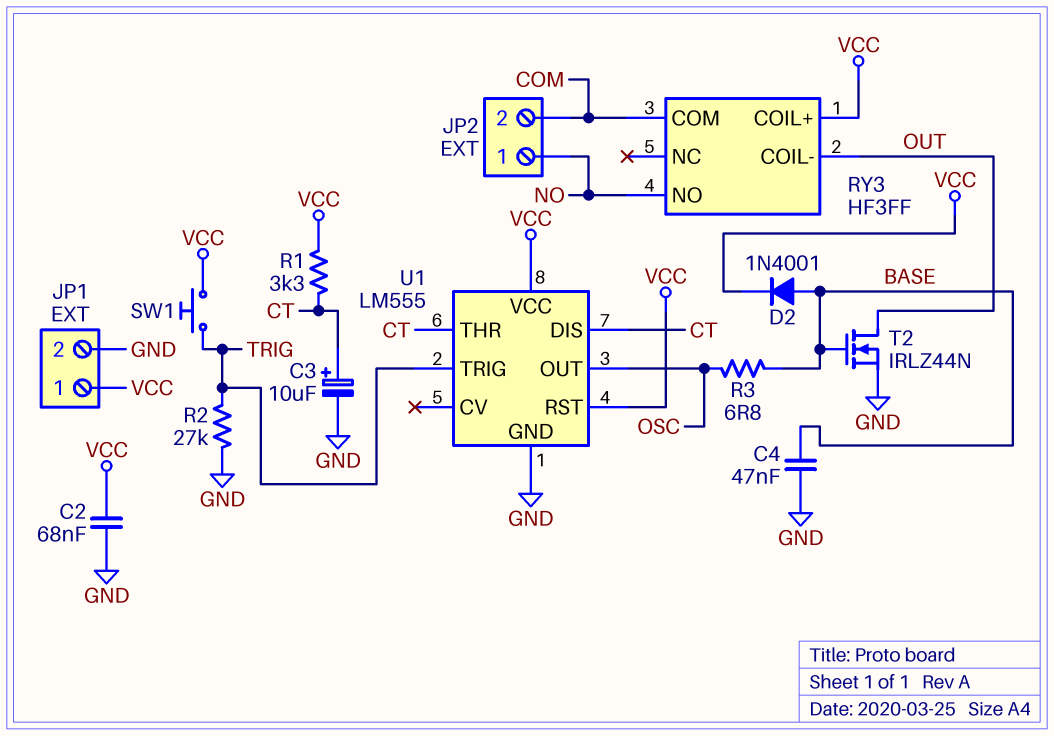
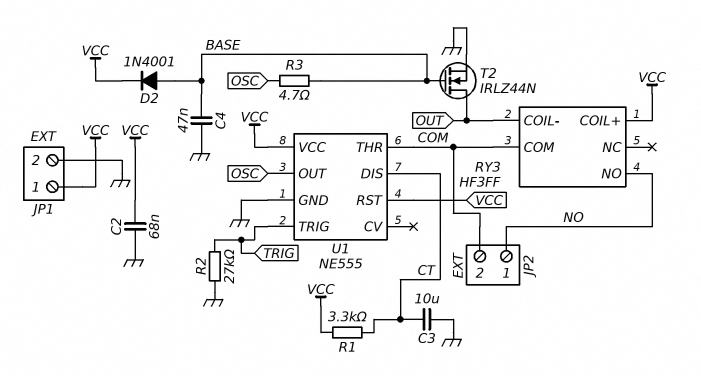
C3: 10uF (plus CT, minus GND) -> 10uF (CT, GND)
R3: 6.8 (BASE, OSC) -> 4.7 (BASE, OSC)
SW1: button (TRIG, VCC) -> none
U1: LM555 -> NE555
U1 pin THR: CT -> COM

